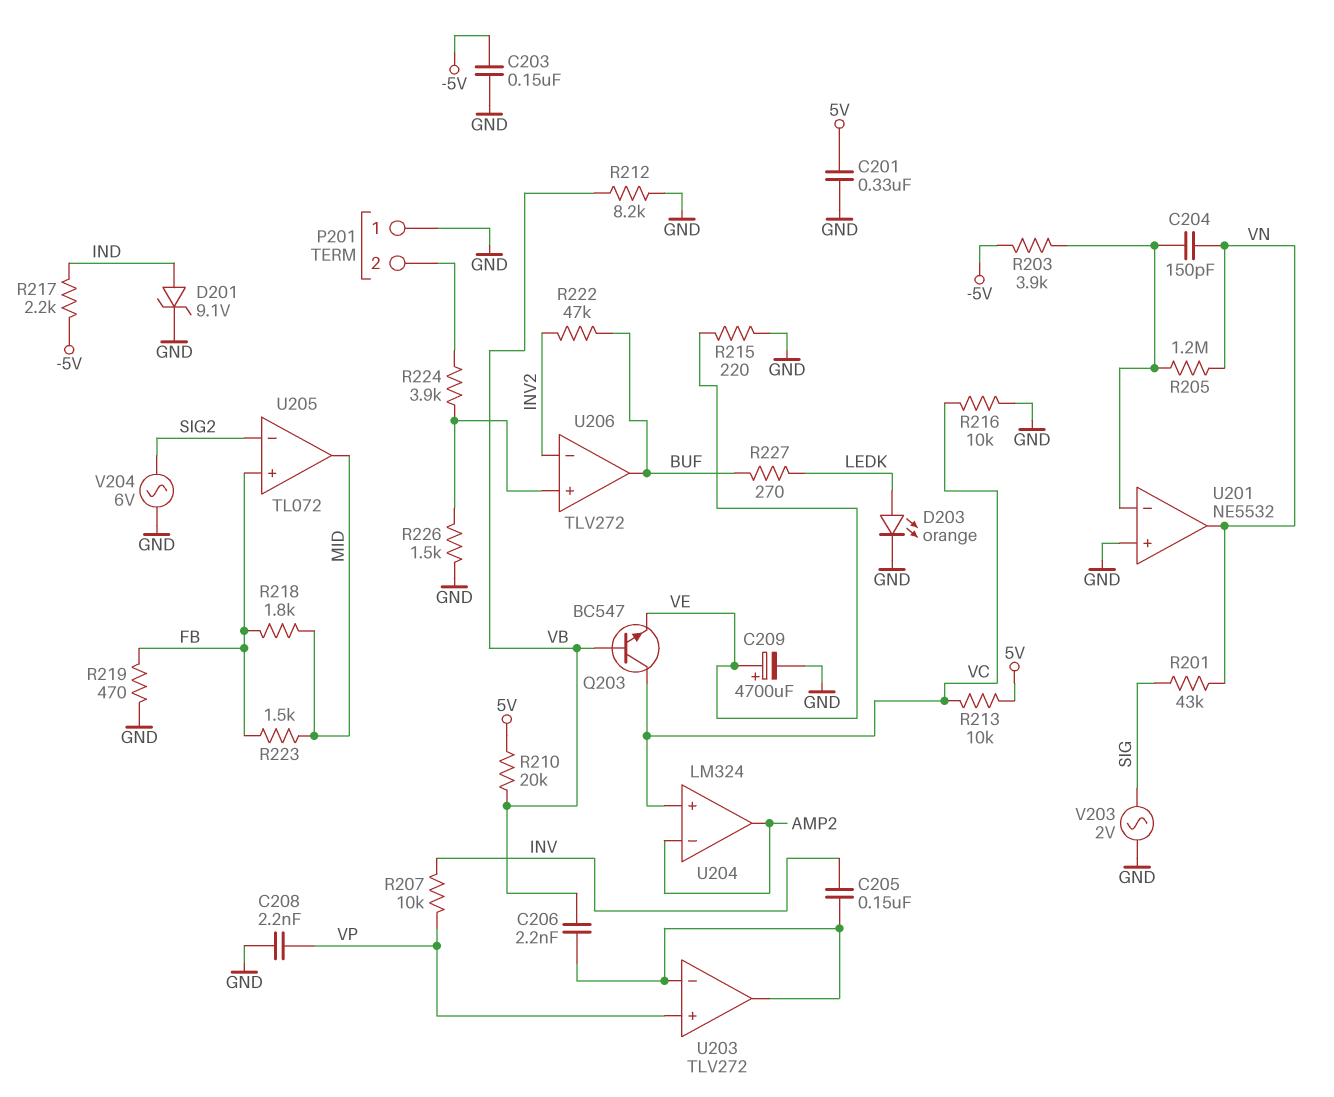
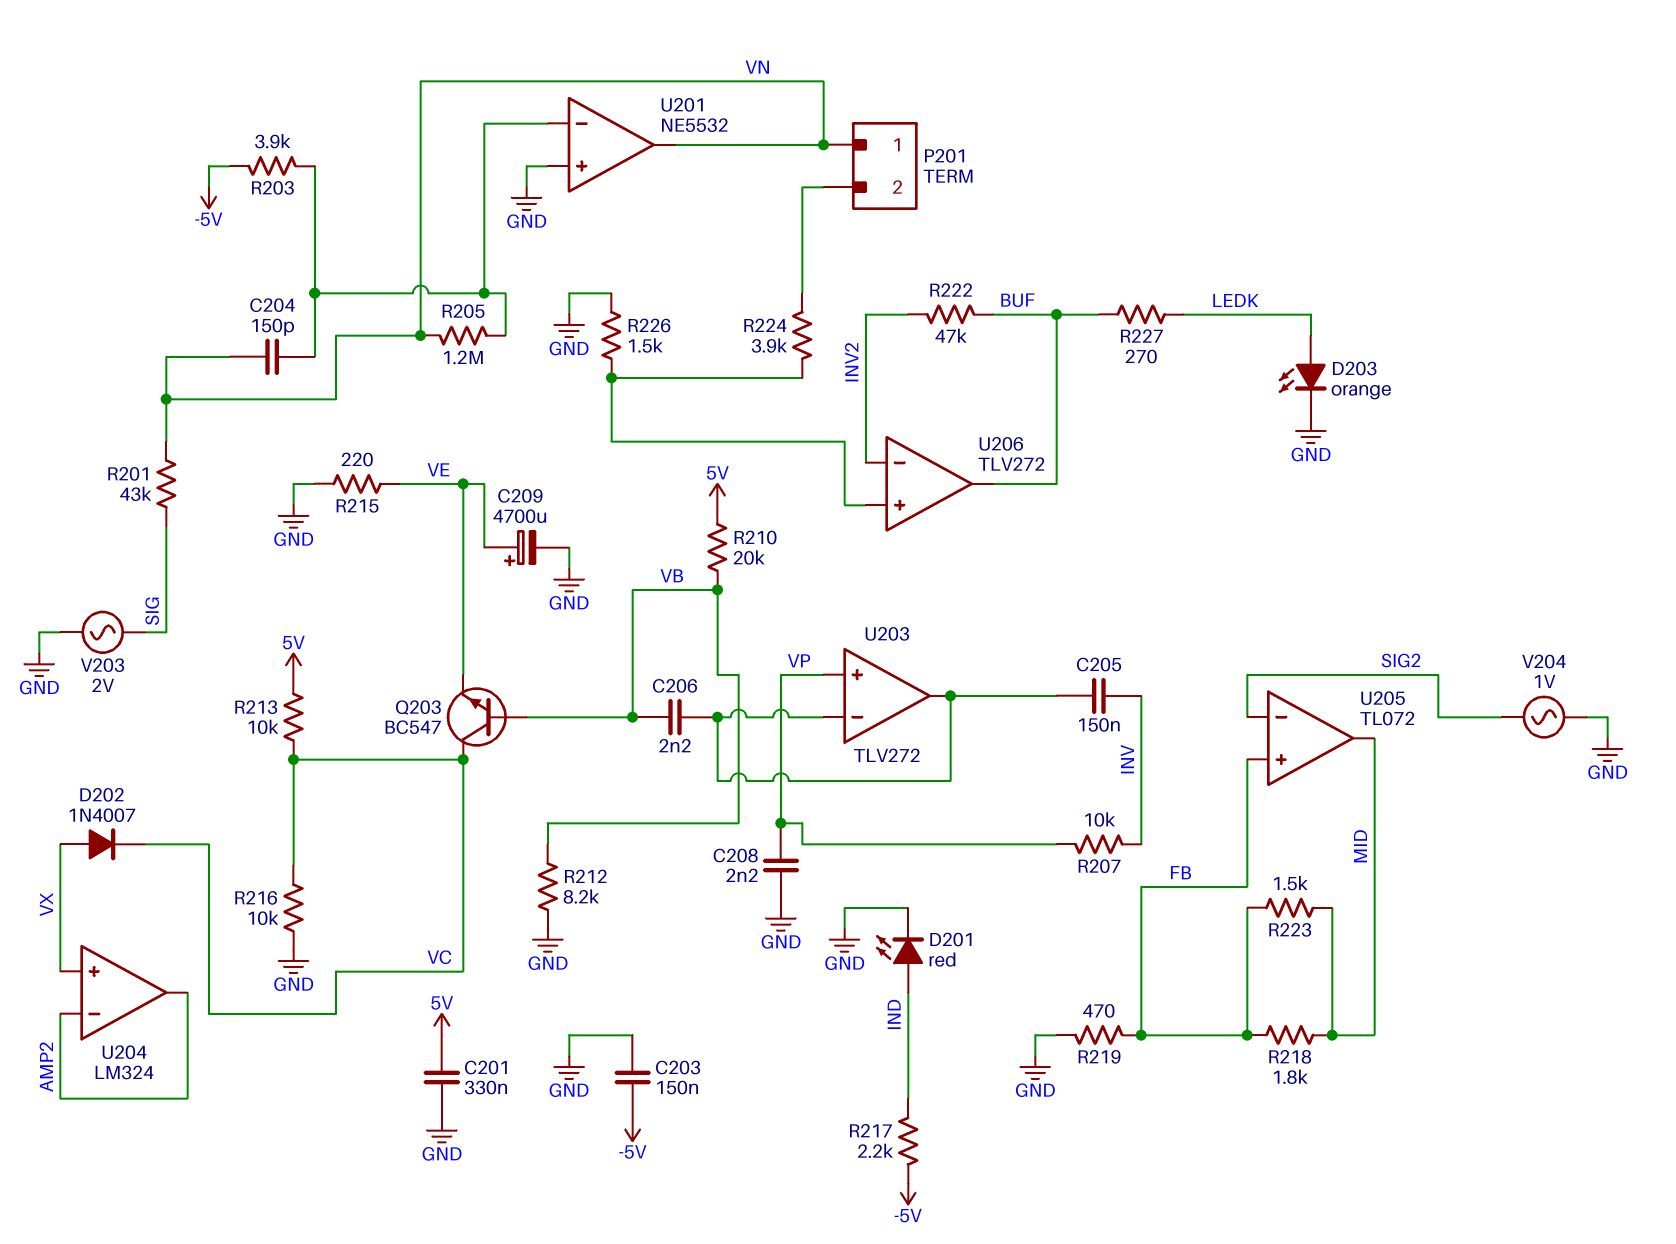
D201: zener 9.1V (A IND, K GND) -> LED red (A IND, K GND)
D202: none -> diode 1N4007 (A VX, K VC)
P201 pin 1: GND -> VN
U204 pin in+: VC -> VX
V204: AC 6V (GND, SIG2) -> AC 1V (GND, SIG2)

